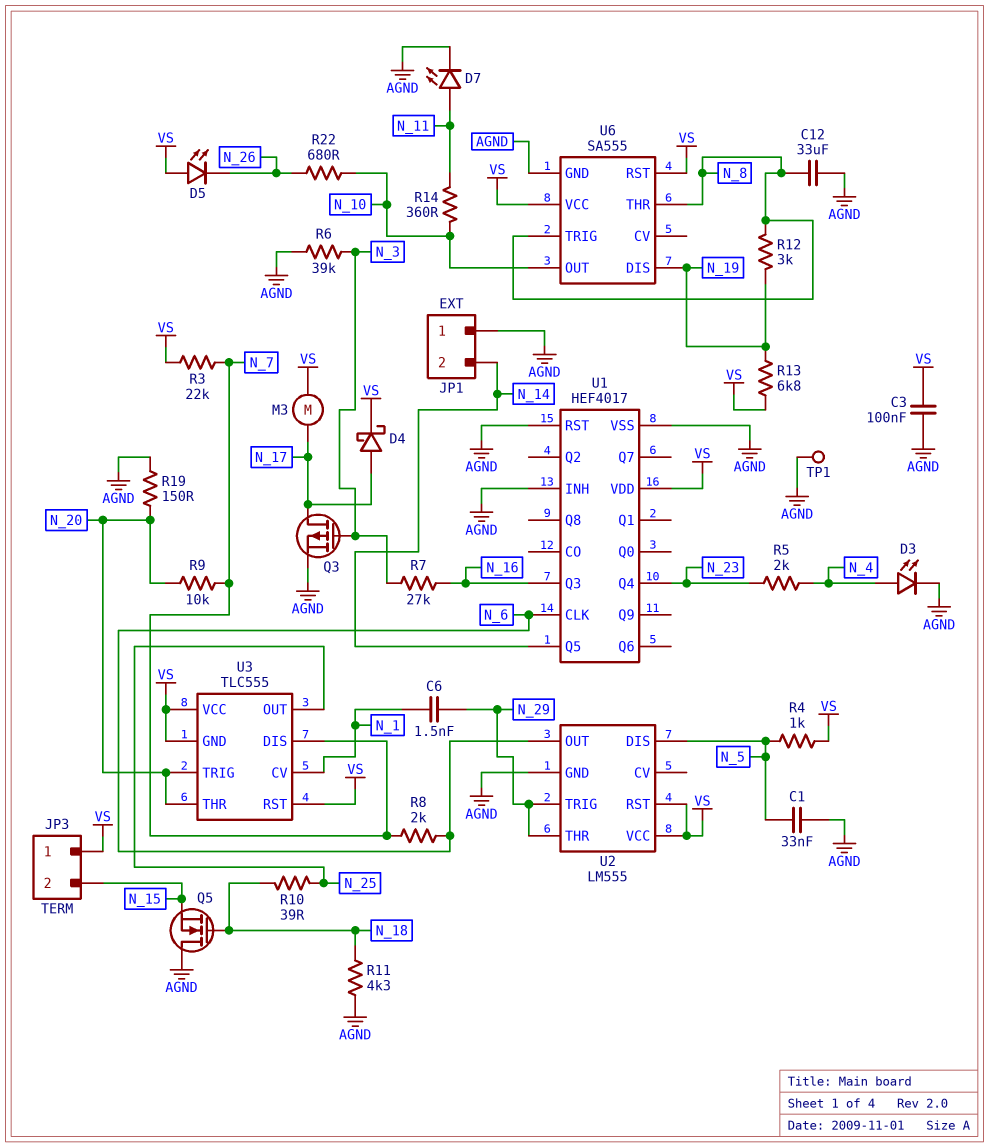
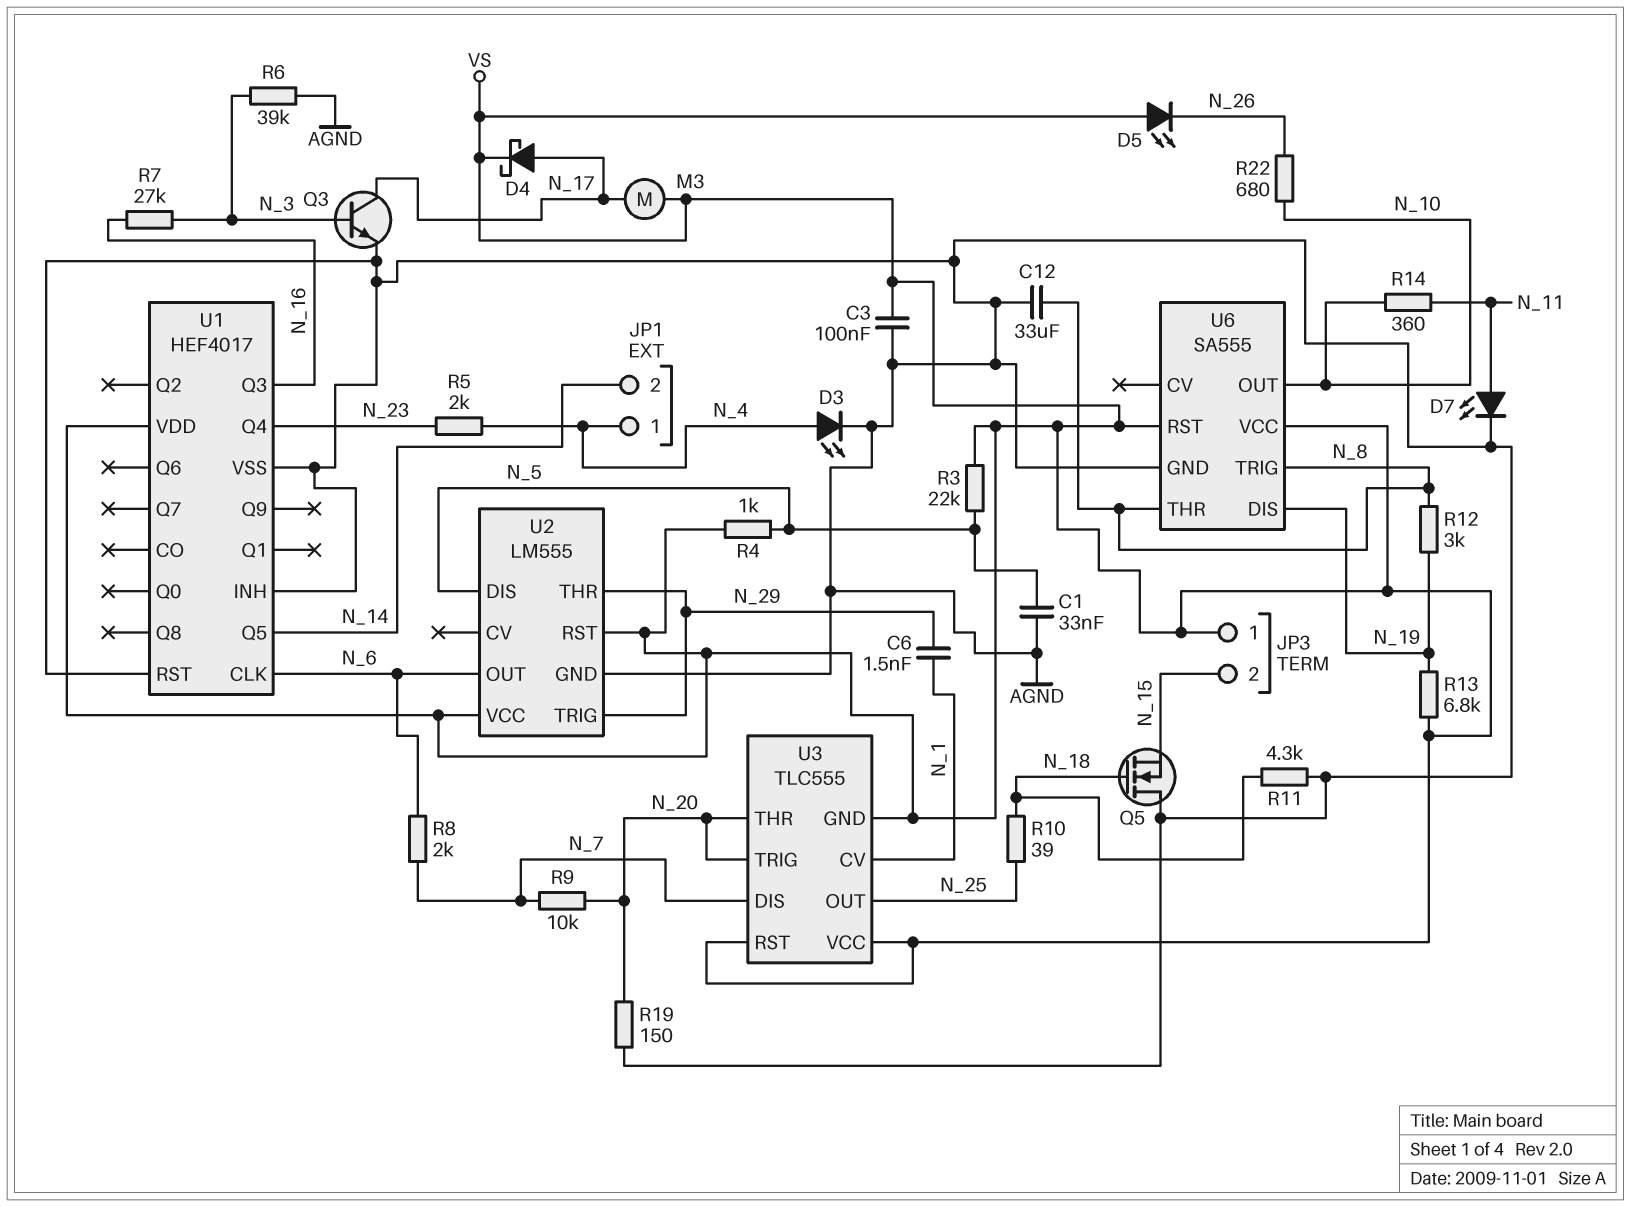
JP1 pin 1: AGND -> N_4
Q3: PMOS (G N_3, D N_17, S AGND) -> NPN (B N_3, C N_17, E AGND)
R3: 22k (N_7, VS) -> 22k (N_5, VS)
TP1: test point (AGND) -> none

